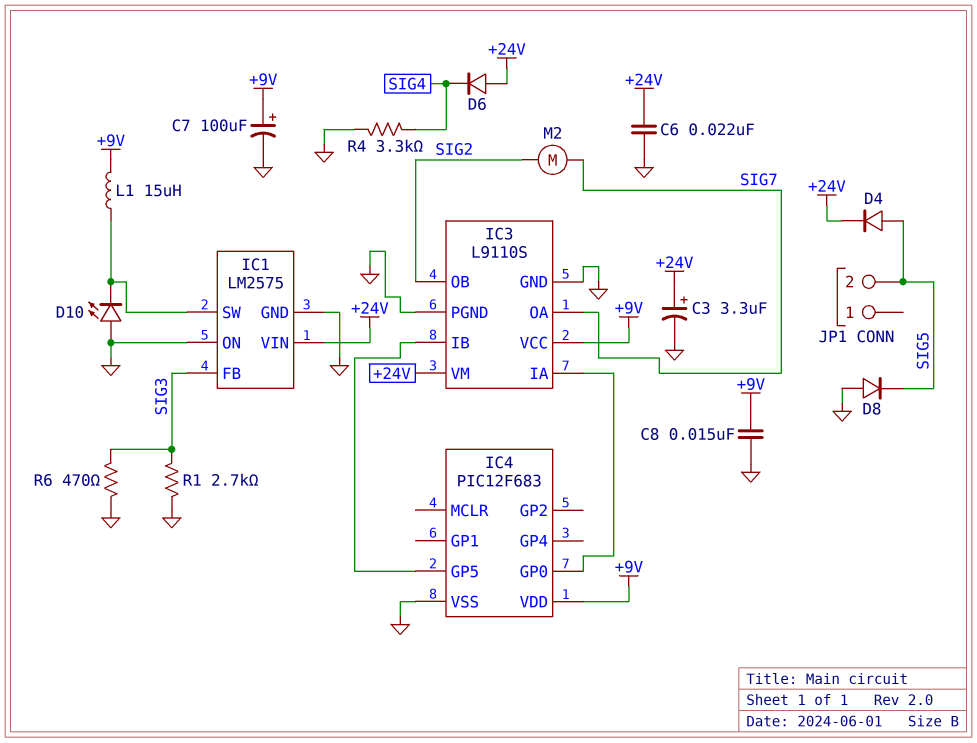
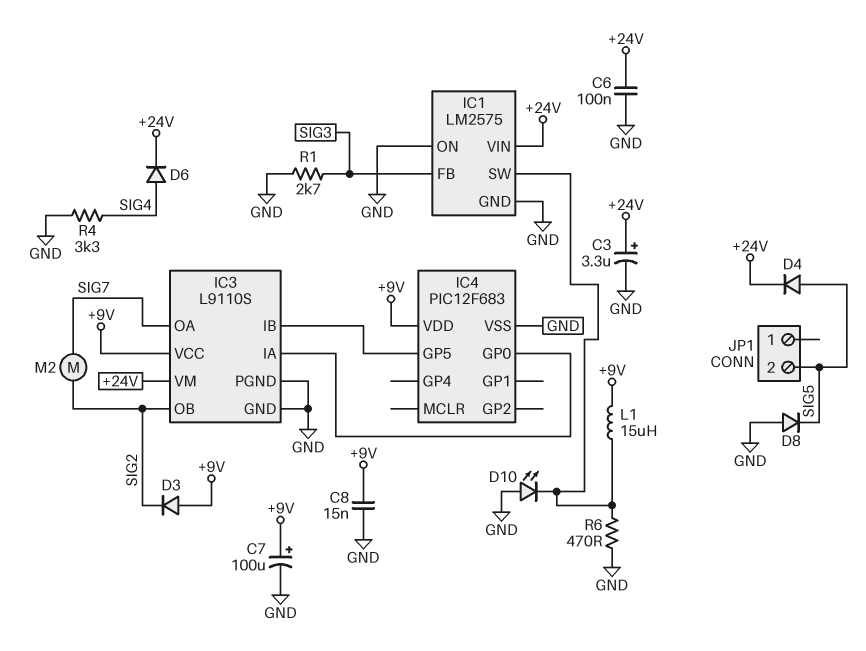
C6: 22nF (+24V, GND) -> 100nF (+24V, GND)
D3: none -> diode (A +9V, K SIG2)
D6: diode (A +24V, K SIG4) -> diode (A SIG4, K +24V)
R6: 470 (GND, SIG3) -> 470 (GND, IC1/SW)

